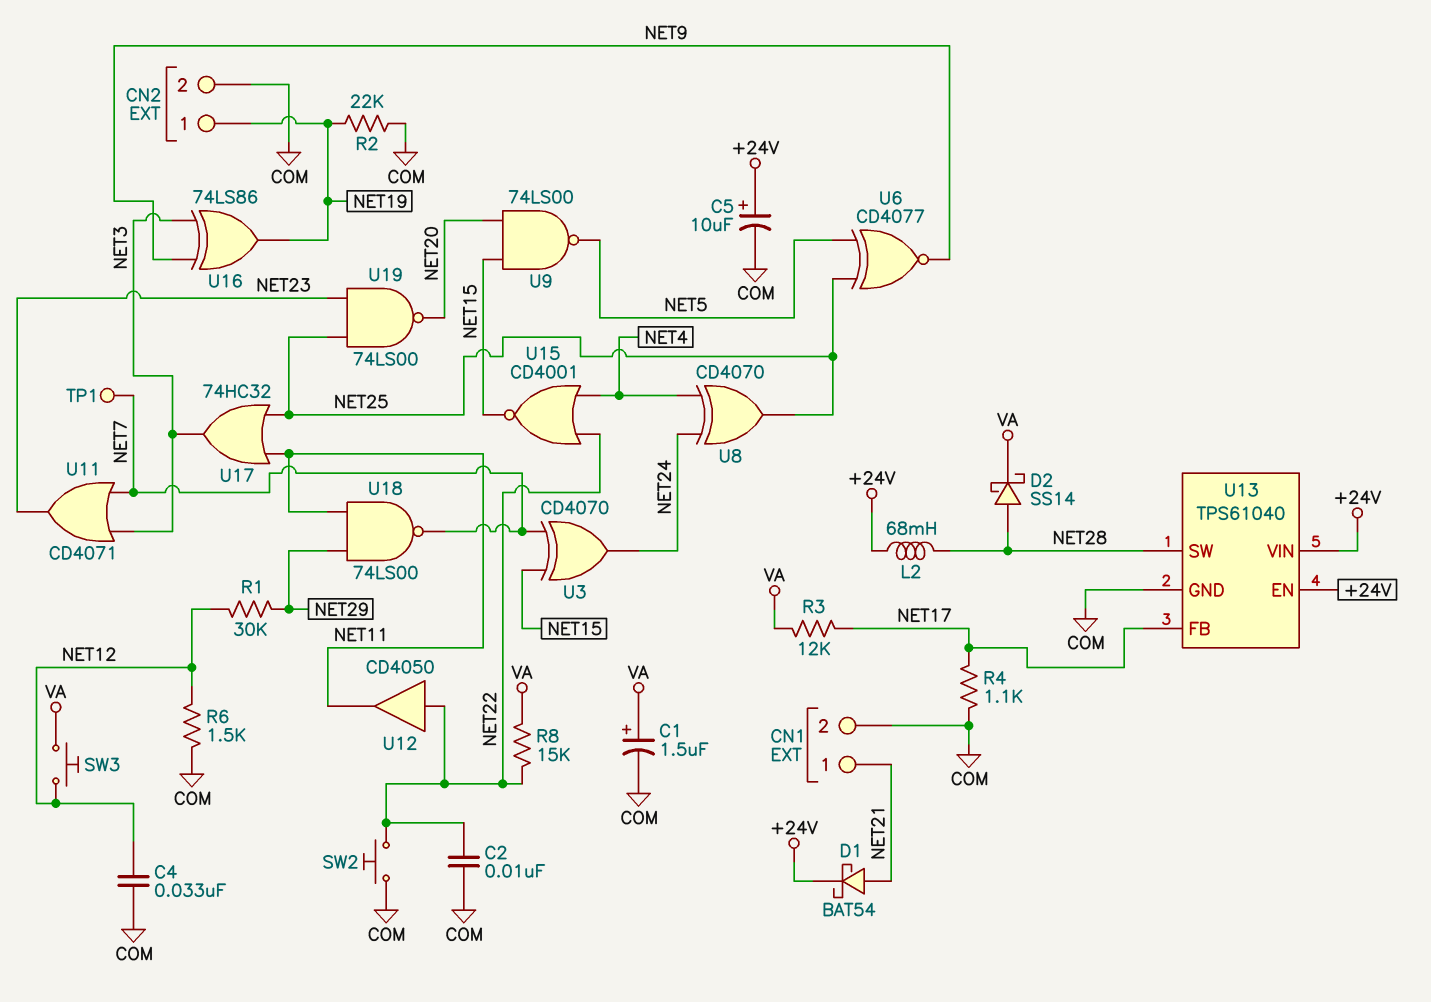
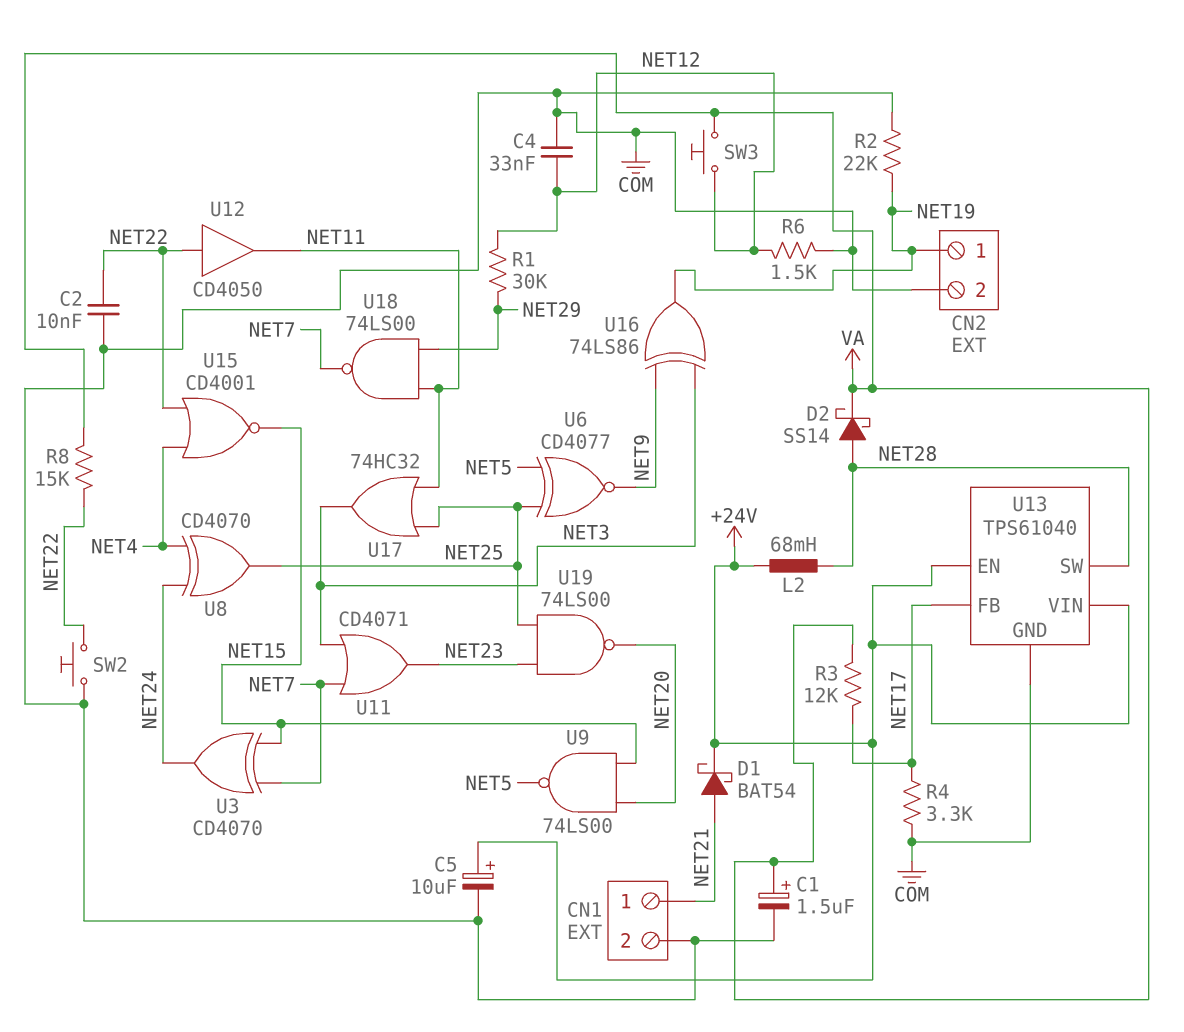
R4: 1.1k (COM, NET17) -> 3.3k (COM, NET17)
TP1: test point (NET7) -> none

